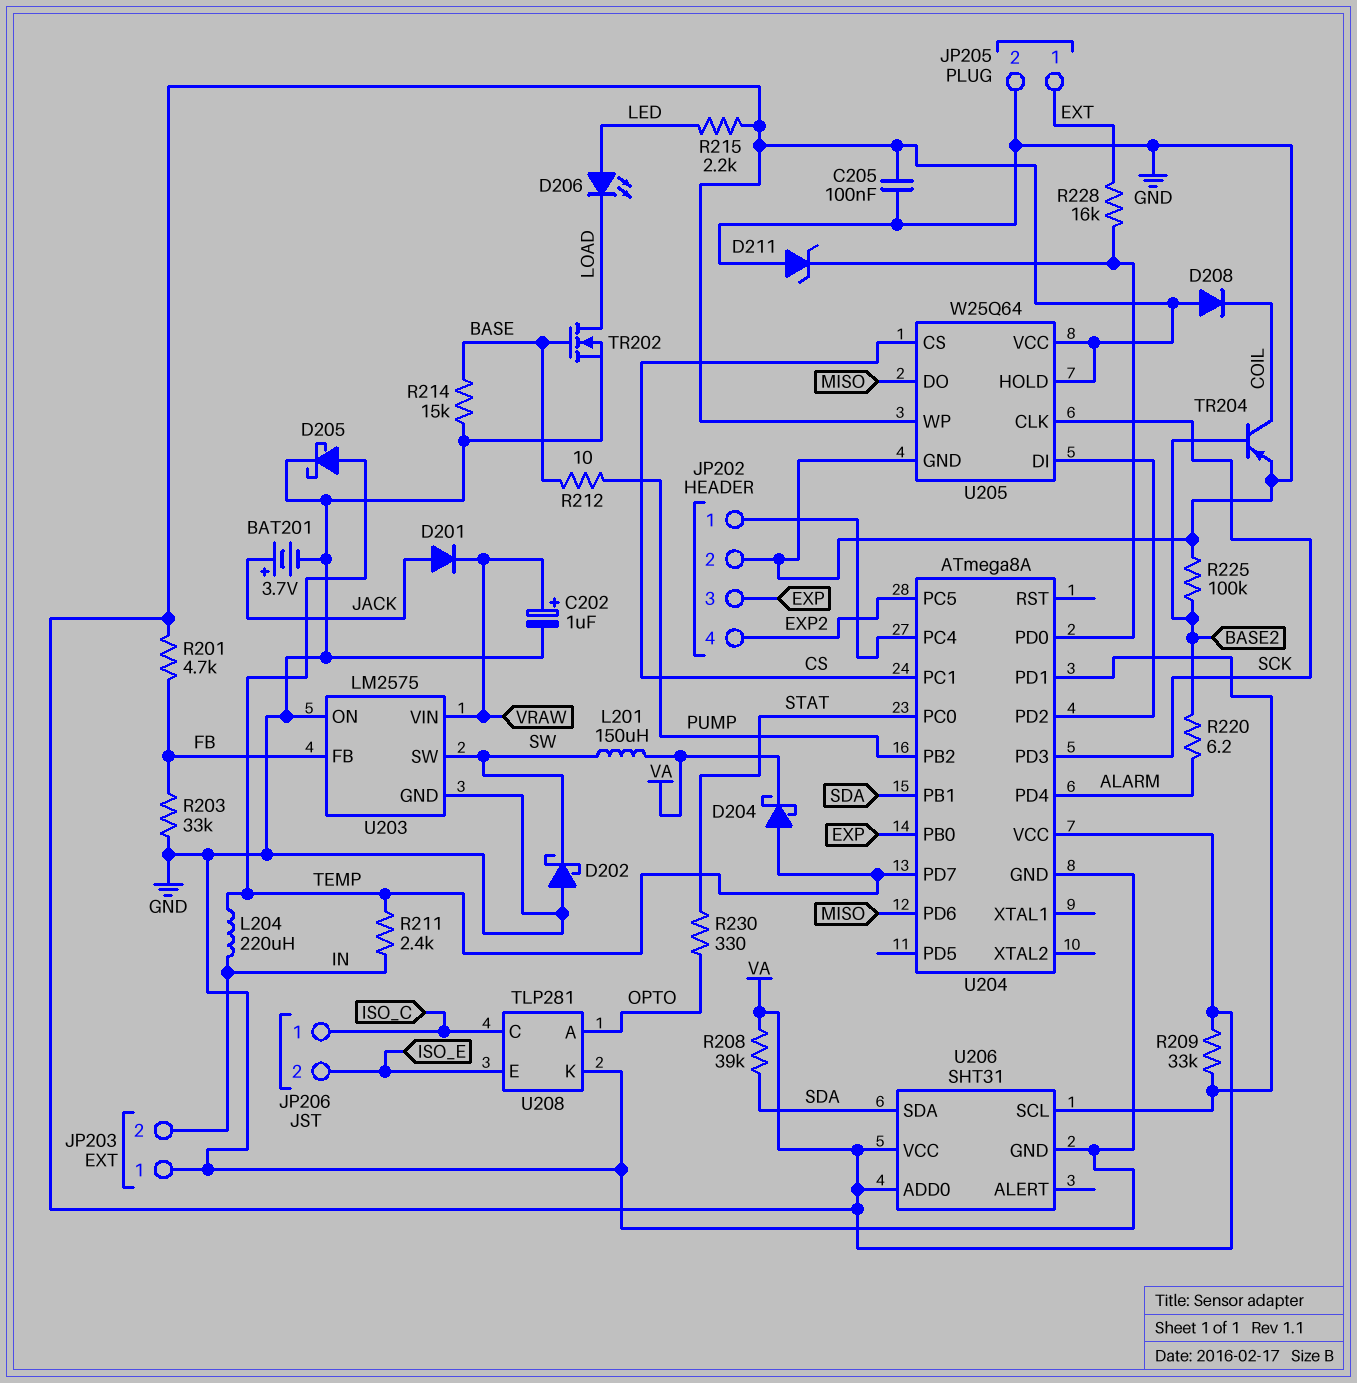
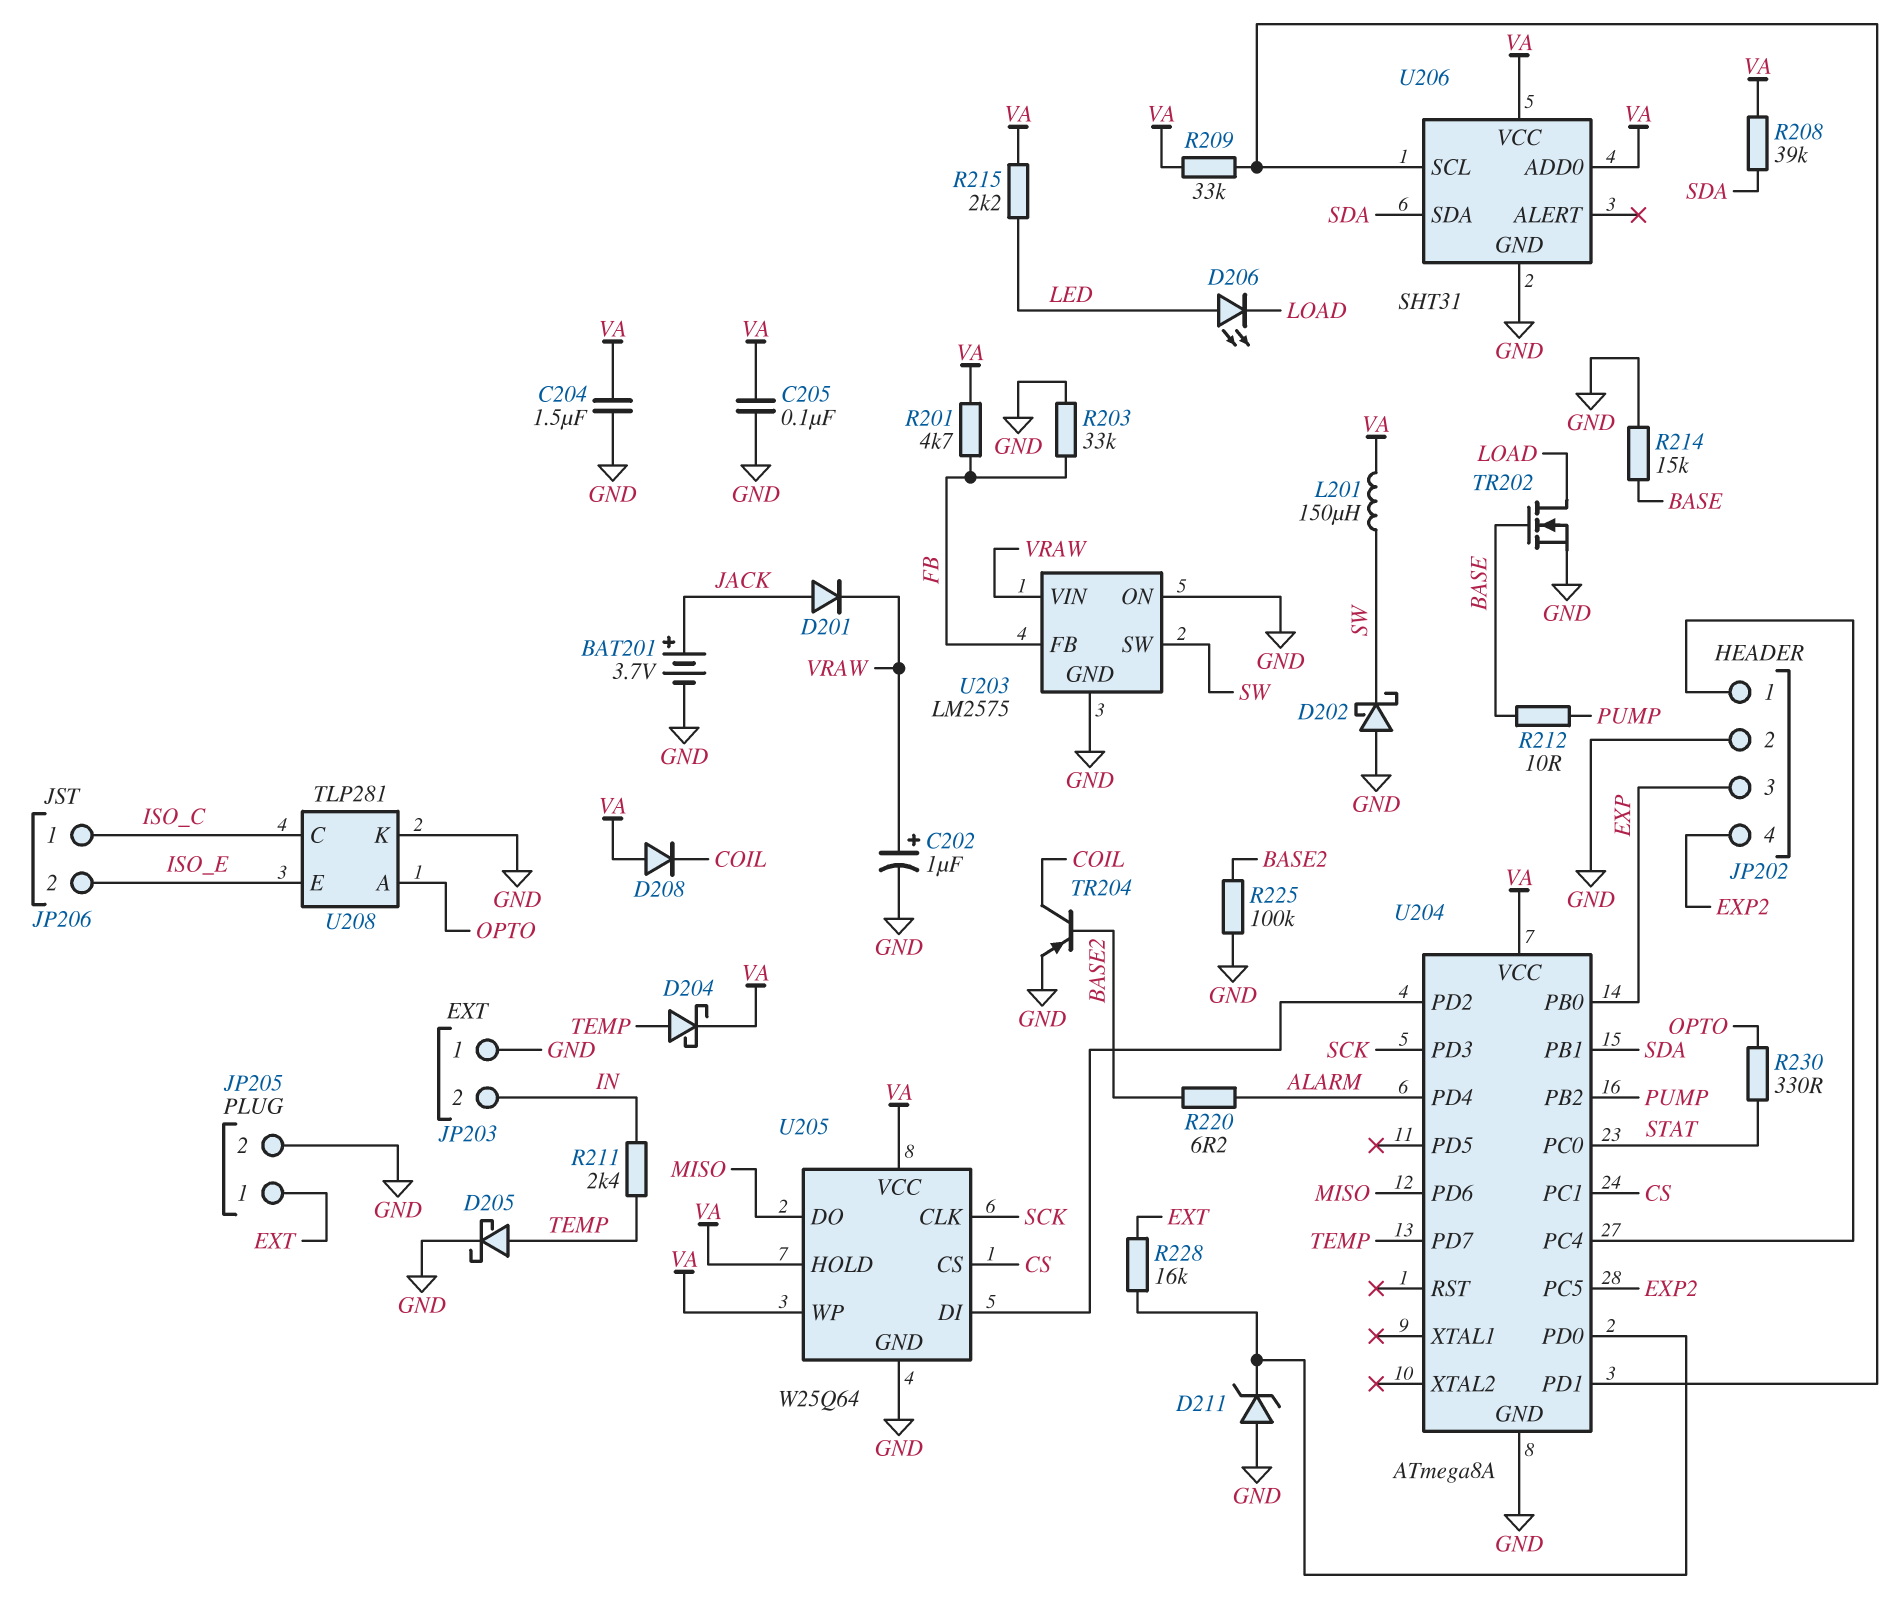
C204: none -> 1.5uF (GND, VA)
L204: 220uH (IN, TEMP) -> none

